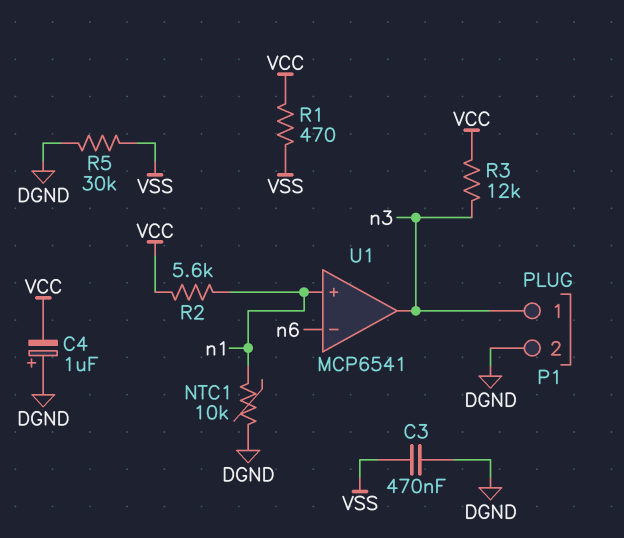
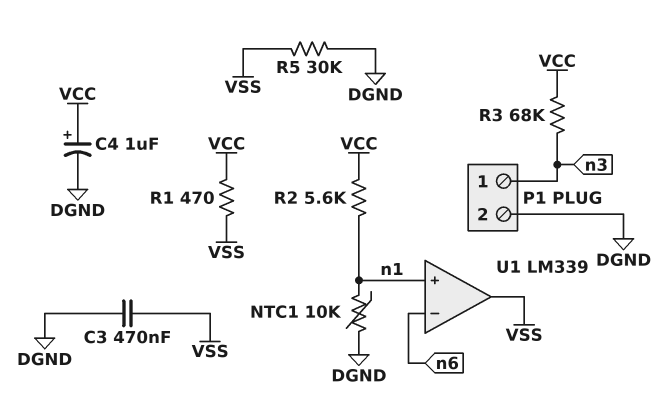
C4: 1uF (plus DGND, minus VCC) -> 1uF (plus VCC, minus DGND)
R3: 12k (VCC, n3) -> 68k (VCC, n3)
U1: MCP6541 -> LM339
U1 pin out: n3 -> VSS

